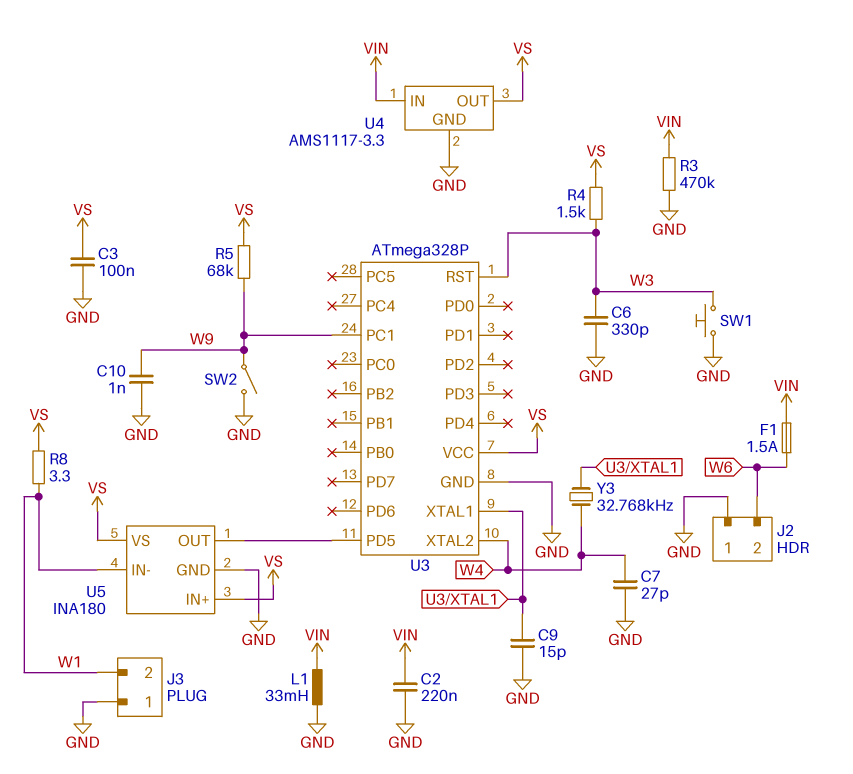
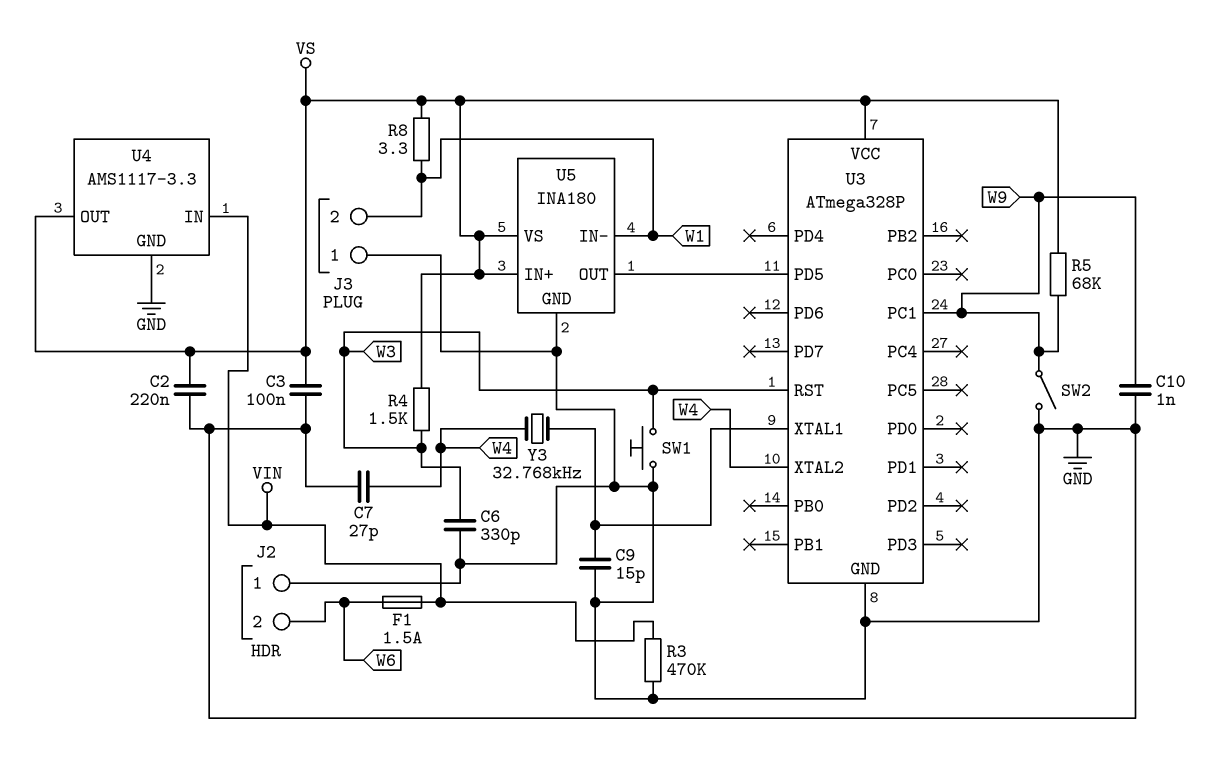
C2: 220nF (GND, VIN) -> 220nF (GND, VS)
L1: 33mH (GND, VIN) -> none

